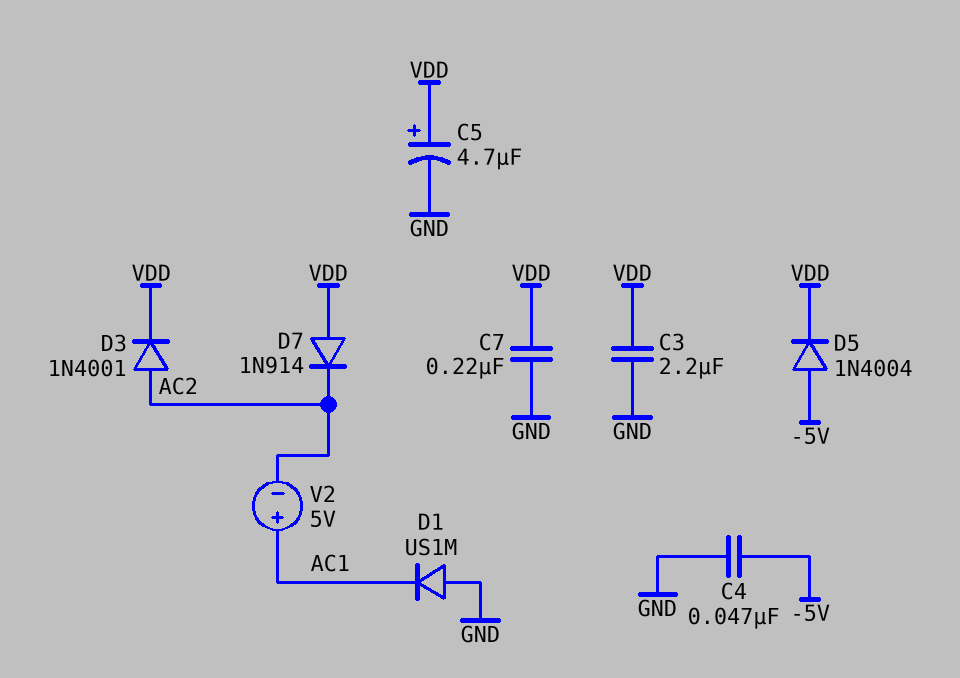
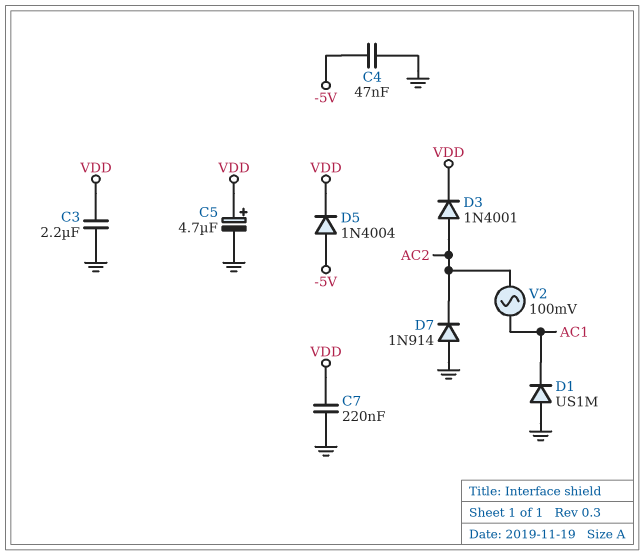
D7: diode 1N914 (A VDD, K AC2) -> diode 1N914 (A GND, K AC2)
V2: 5V (plus AC1, minus AC2) -> AC 100mV (AC1, AC2)

